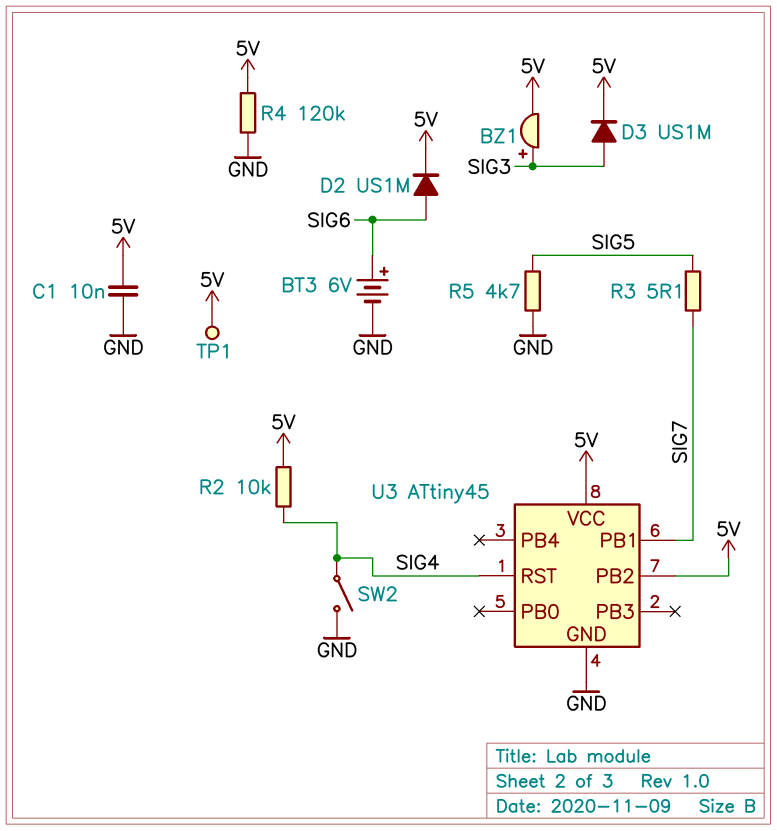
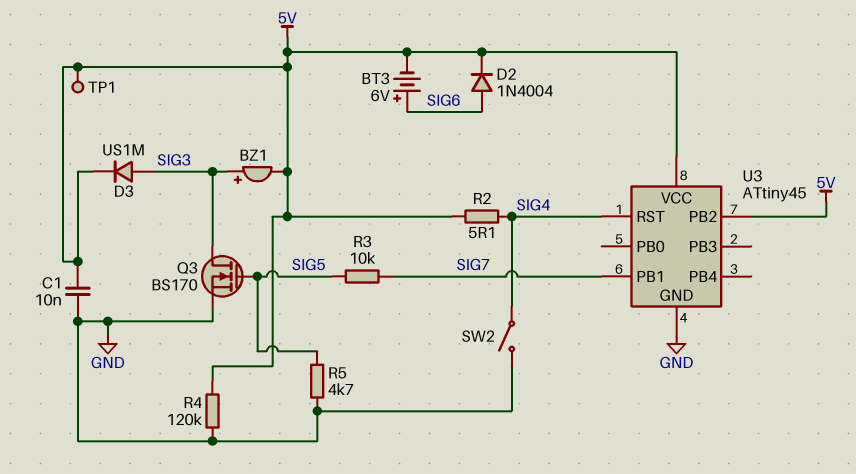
BT3: 6V (plus SIG6, minus GND) -> 6V (plus SIG6, minus 5V)
D2: diode US1M (A SIG6, K 5V) -> diode 1N4004 (A SIG6, K 5V)
Q3: none -> NMOS BS170 (G SIG5, D SIG3, S GND)
R2: 10k (5V, SIG4) -> 5.1 (5V, SIG4)
R3: 5.1 (SIG5, SIG7) -> 10k (SIG5, SIG7)

